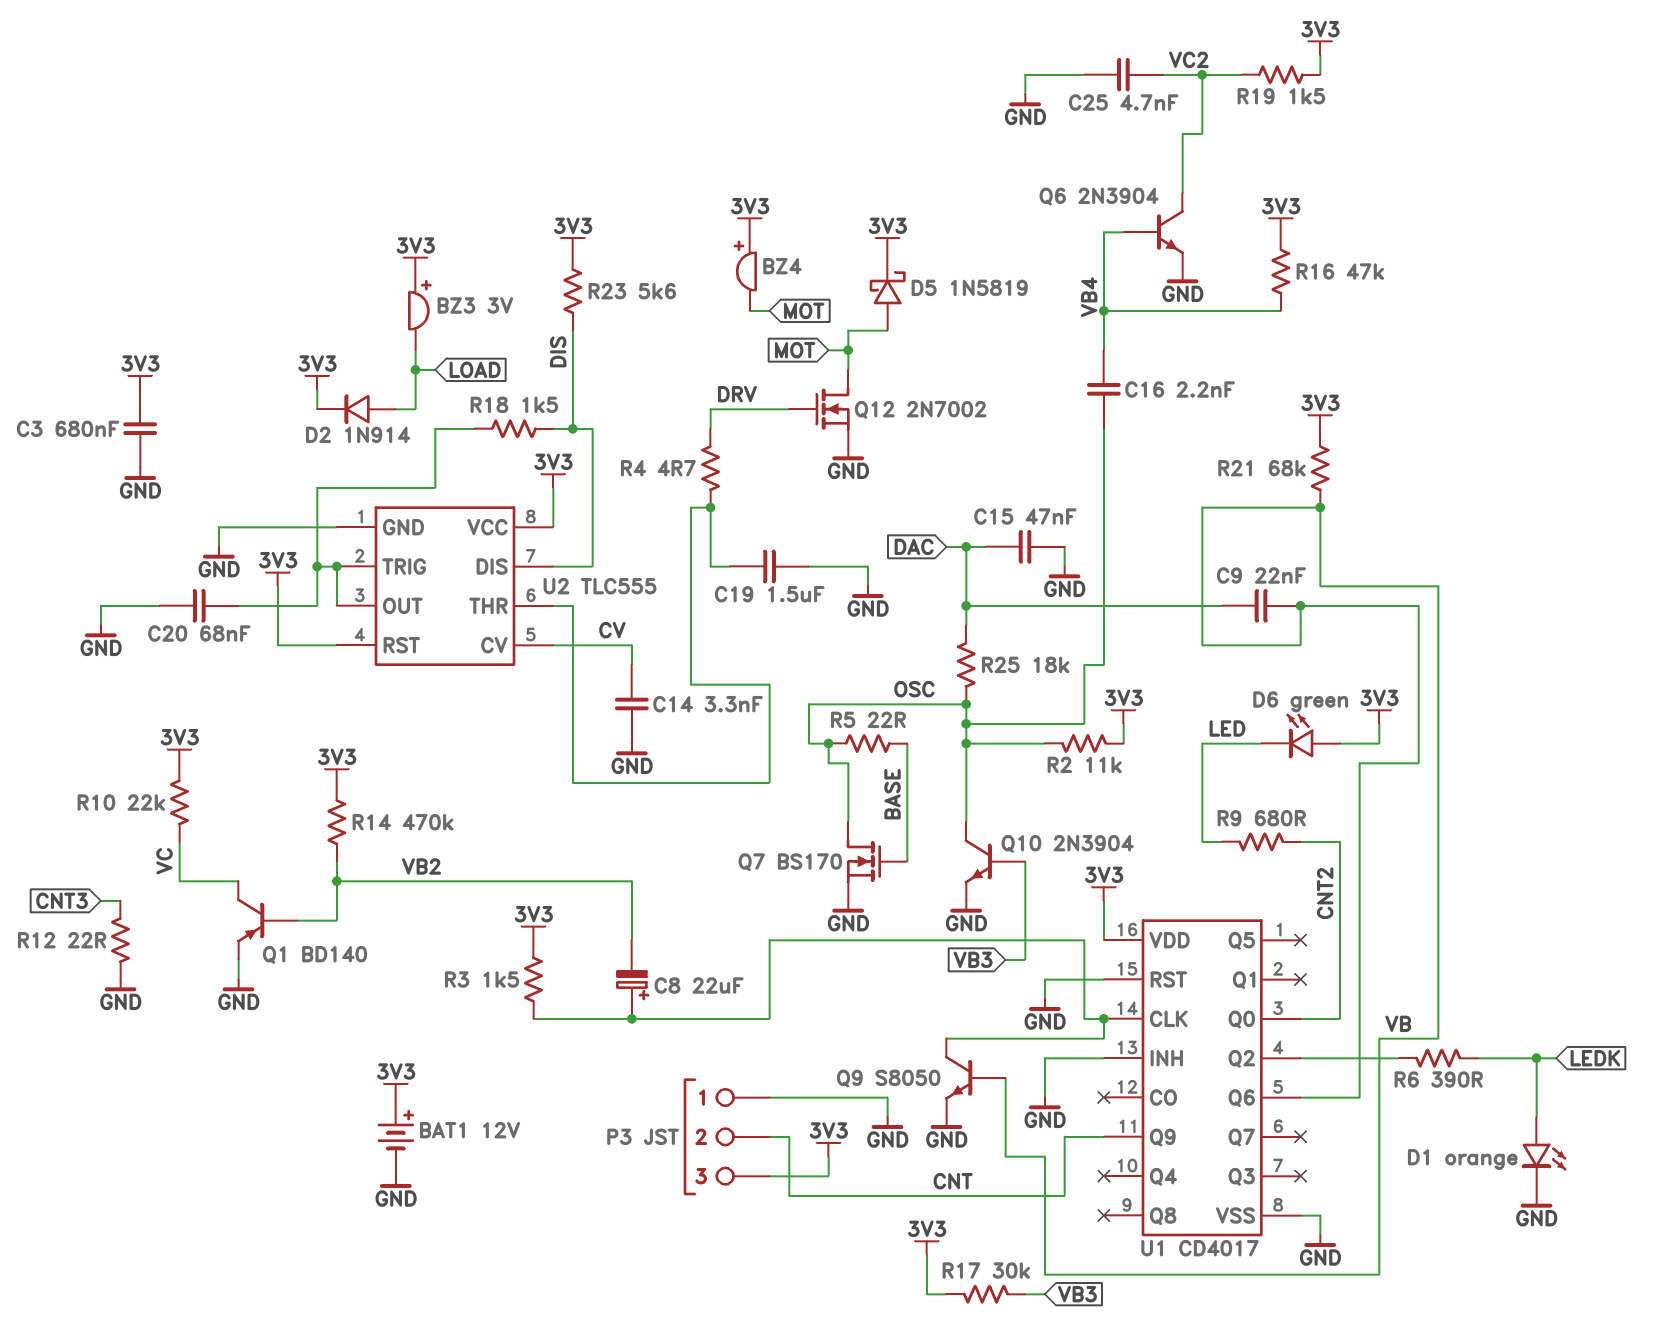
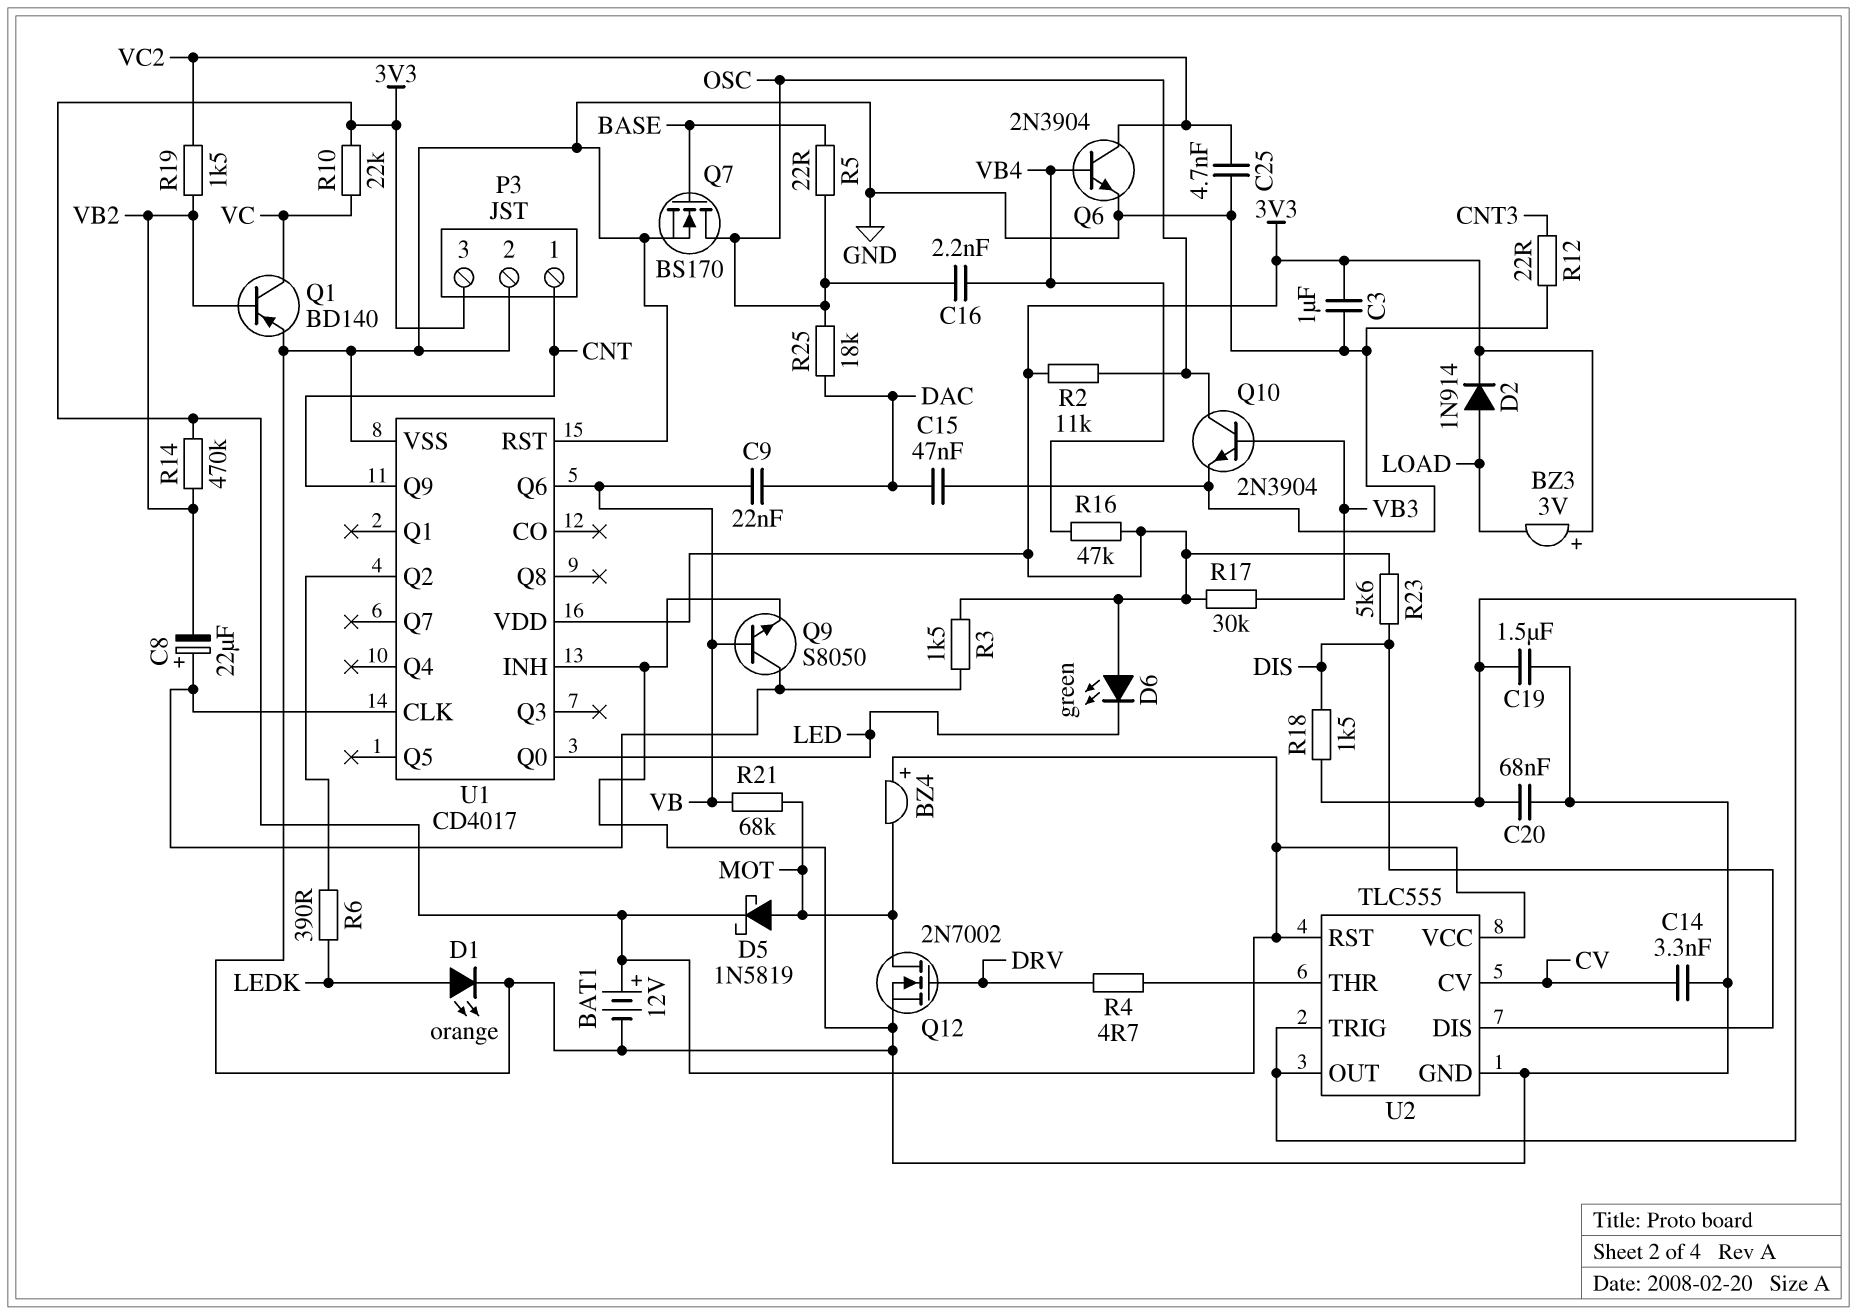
C3: 680nF (3V3, GND) -> 1uF (3V3, GND)
C19: 1.5uF (GND, U2/THR) -> 1.5uF (GND, U2/OUT)
P3 pin 1: GND -> CNT
P3 pin 2: CNT -> GND
R9: 680 (CNT2, LED) -> none
R19: 1.5k (3V3, VC2) -> 1.5k (VB2, VC2)
R21: 68k (3V3, VB) -> 68k (MOT, VB)
U1 pin Q0: CNT2 -> LED

